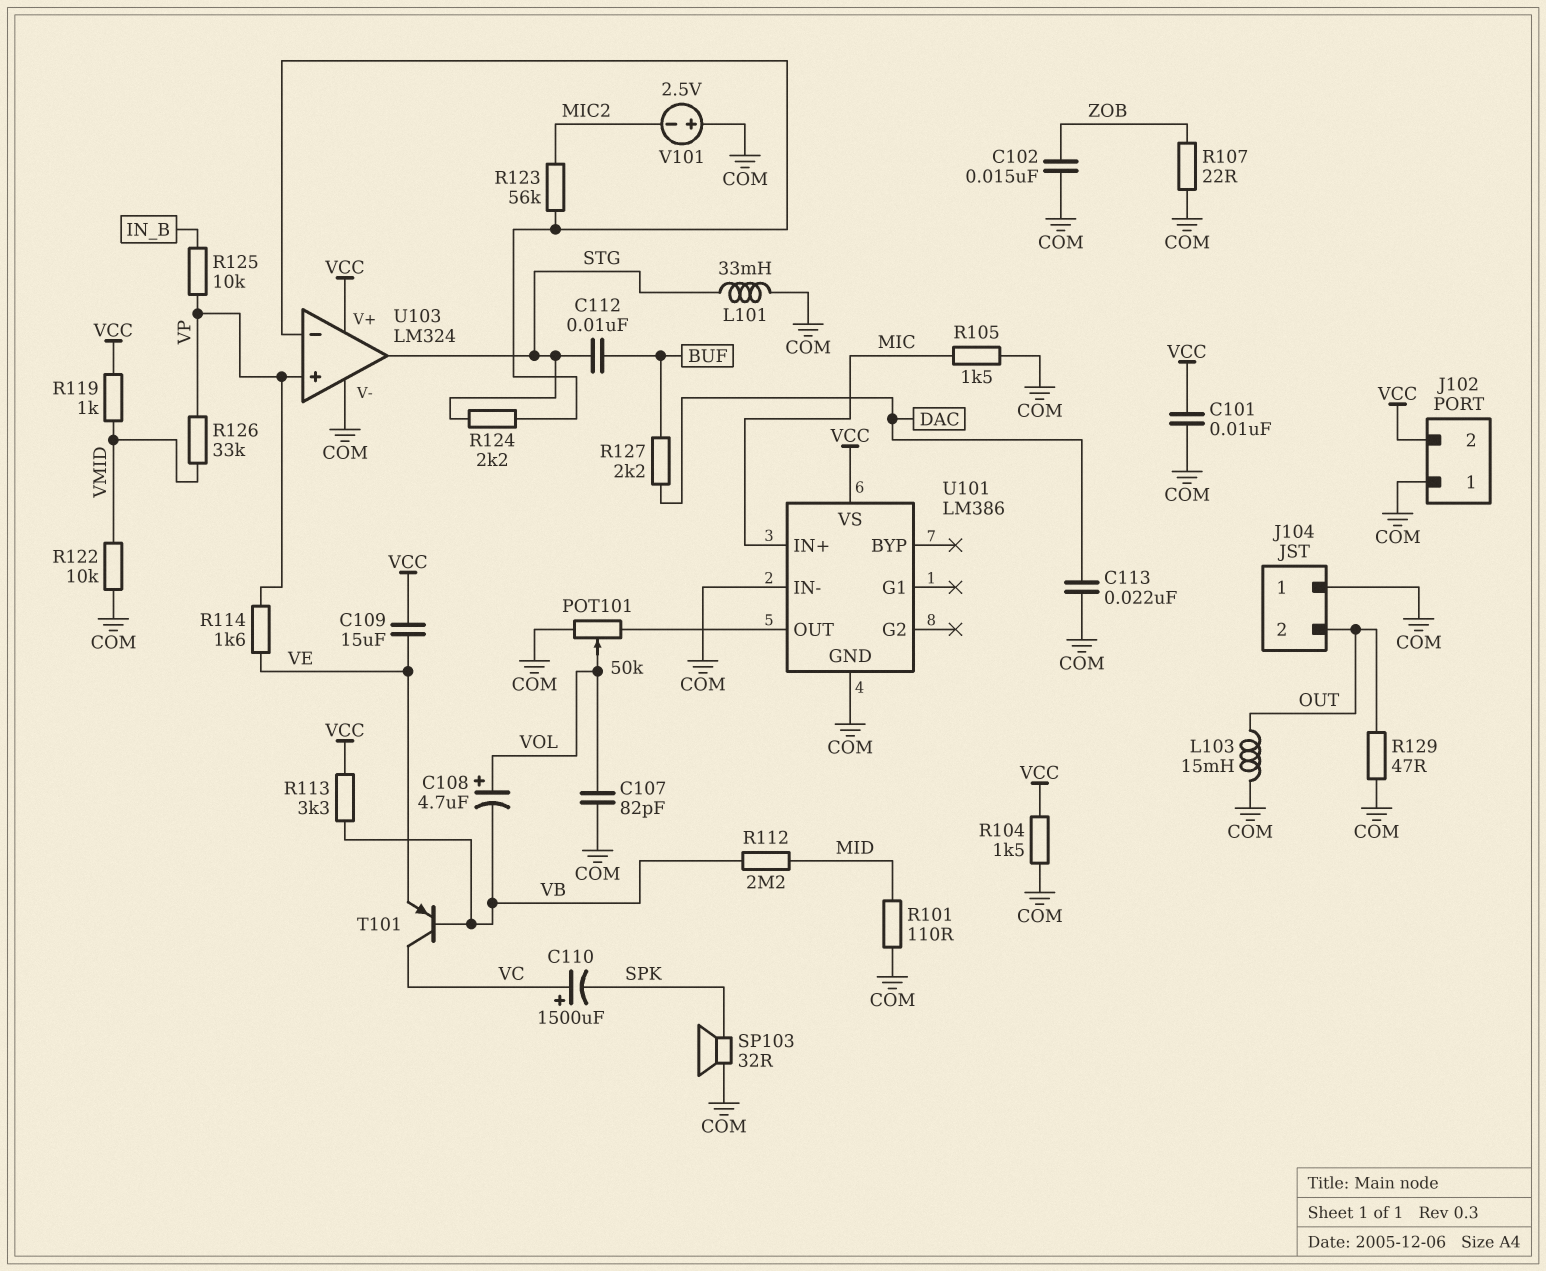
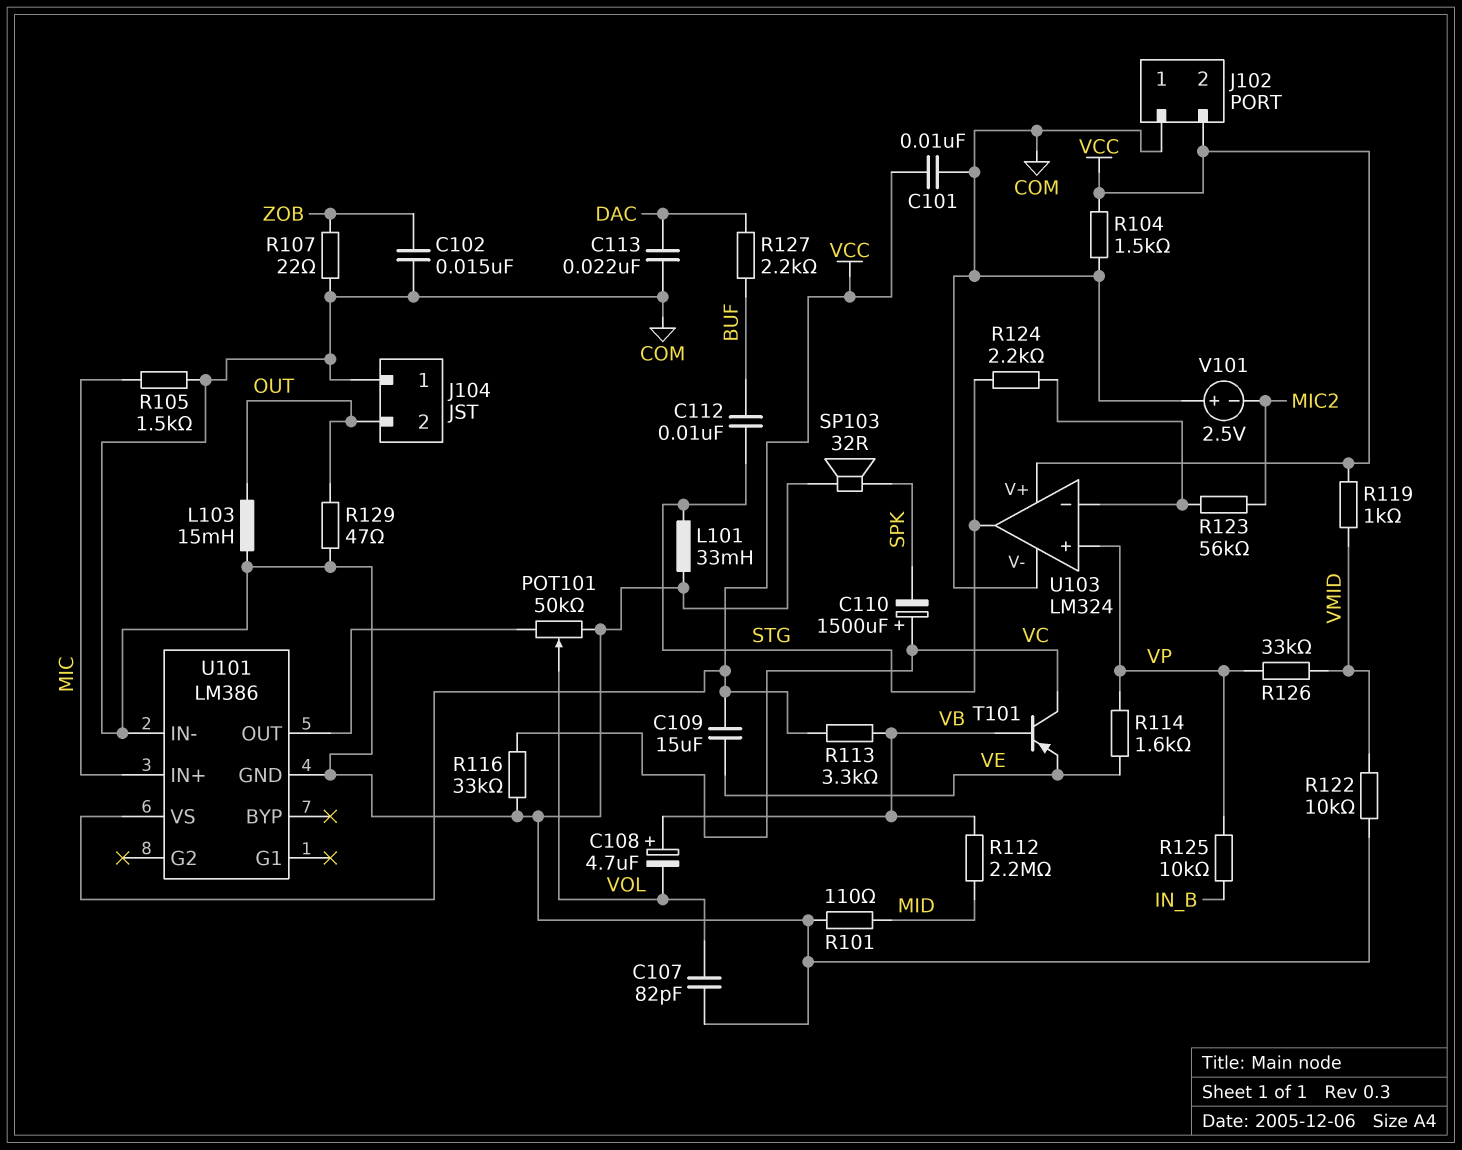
C108: 4.7uF (plus VOL, minus VB) -> 4.7uF (plus VB, minus VOL)
R116: none -> 33k (COM, VC)

